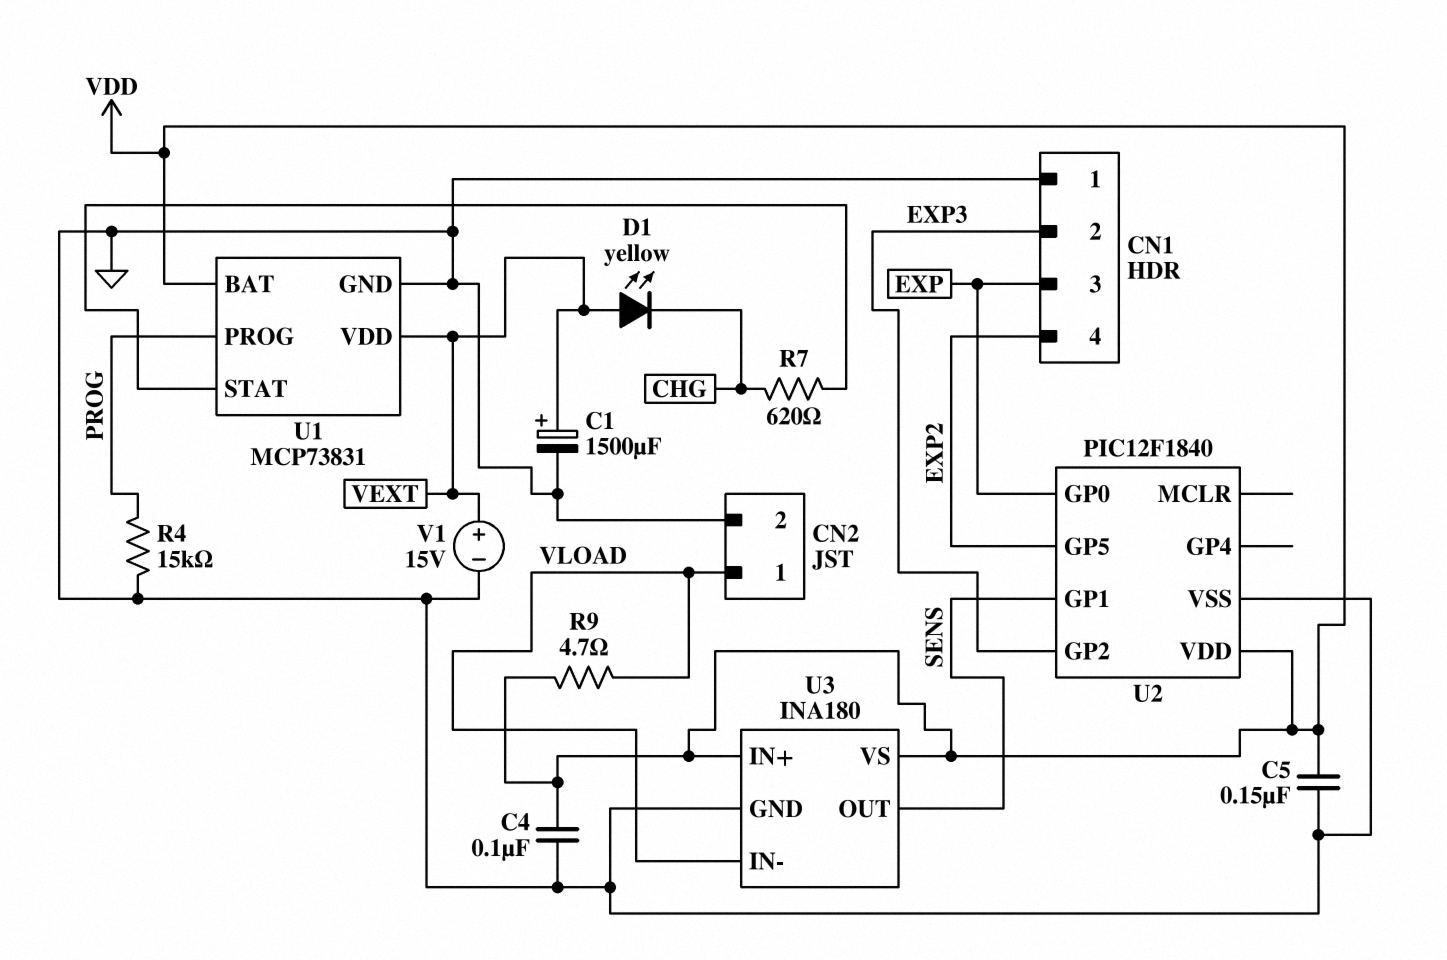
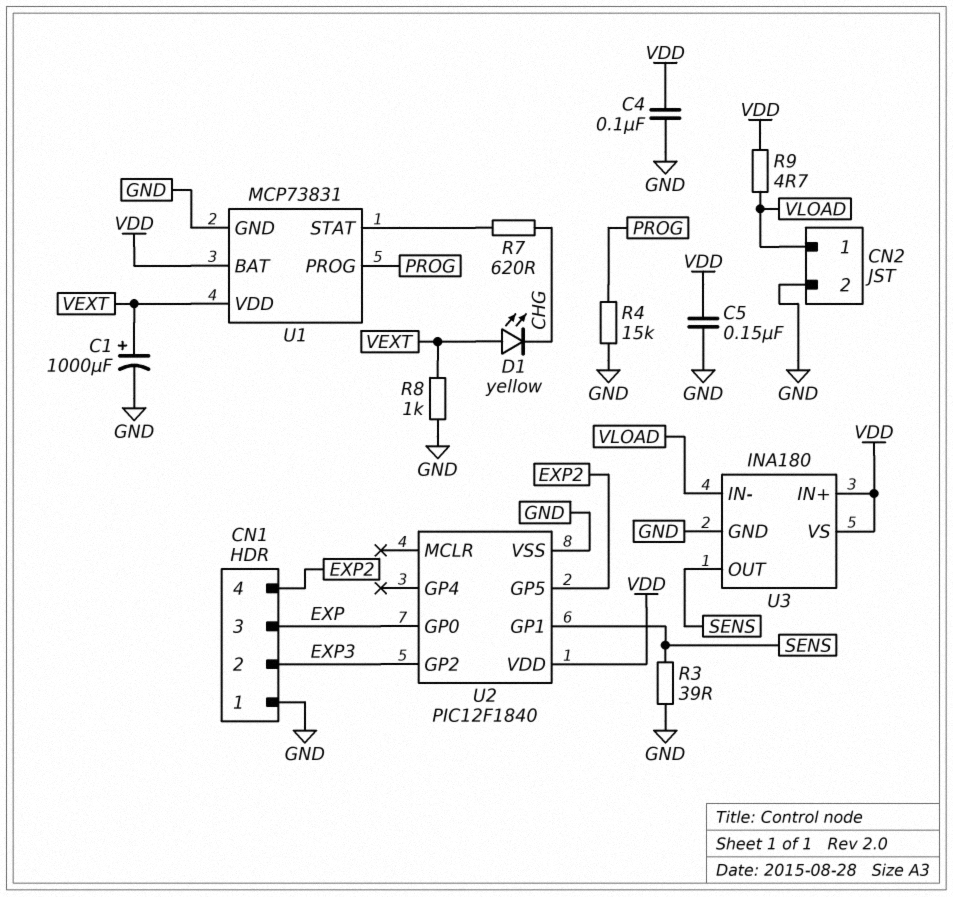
C1: 1500uF (plus VEXT, minus GND) -> 1000uF (plus VEXT, minus GND)
R3: none -> 39 (GND, SENS)
R8: none -> 1k (GND, VEXT)
V1: 15V (plus VEXT, minus GND) -> none

